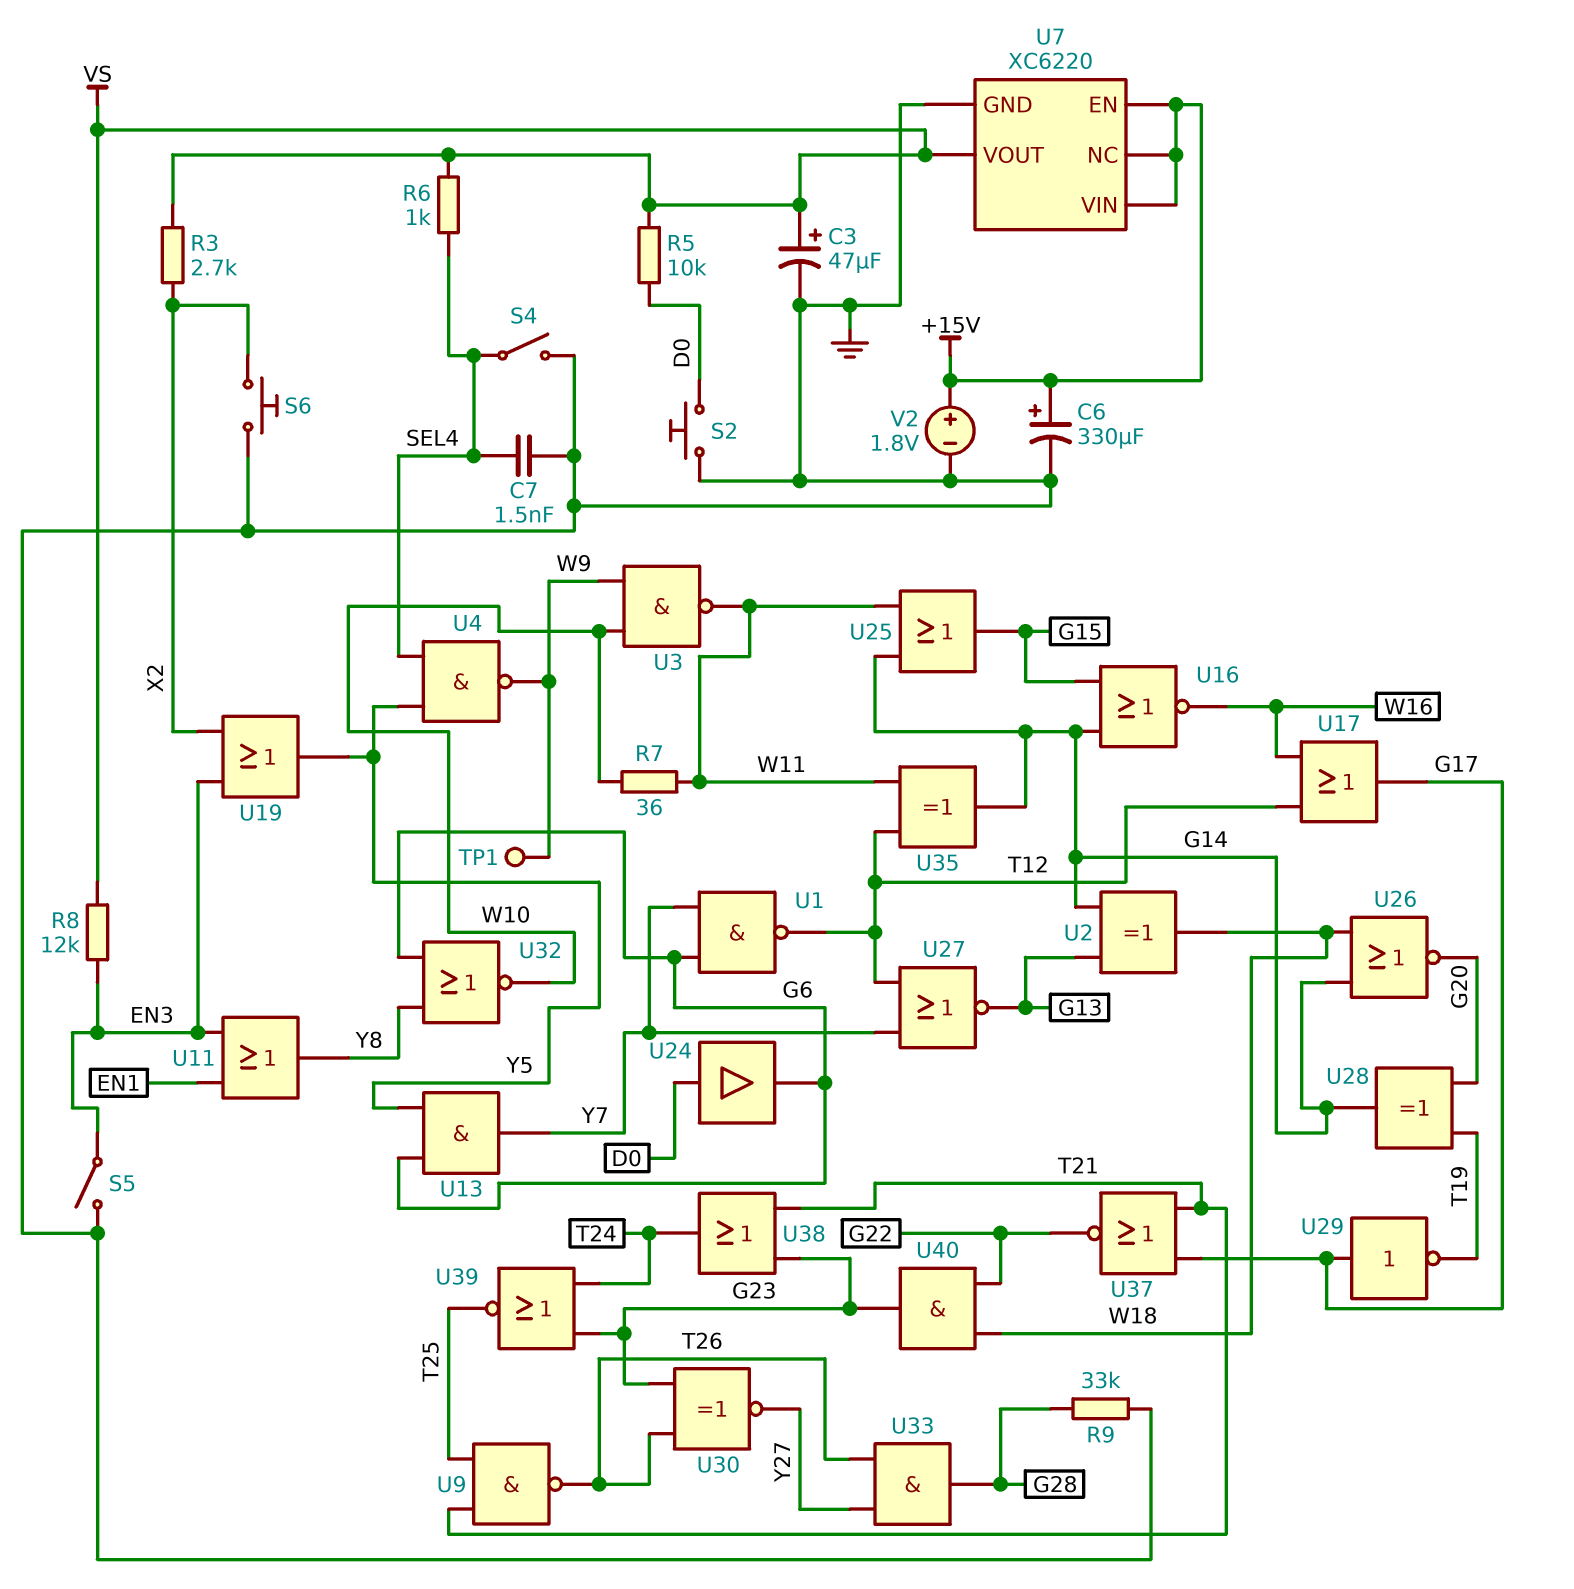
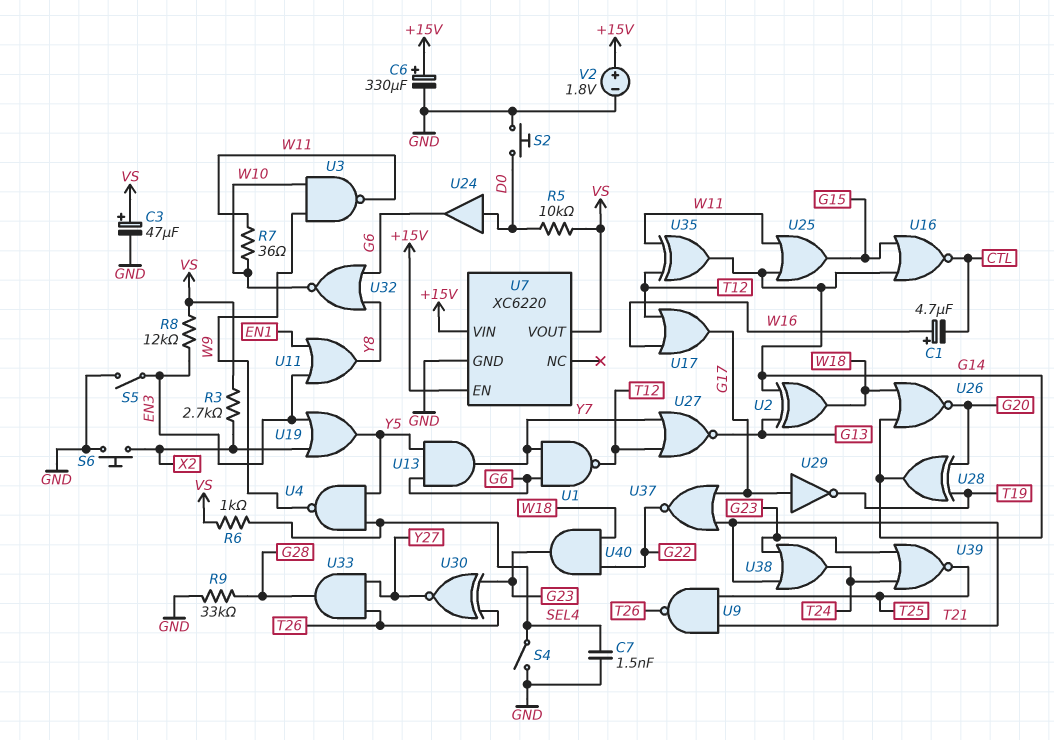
C1: none -> 4.7uF (plus W16, minus CTL)
TP1: test point (W9) -> none
U7 pin NC: +15V -> none
U16: NOR (in G14, in G15, out W16) -> NOR (in G14, in G15, out CTL)

